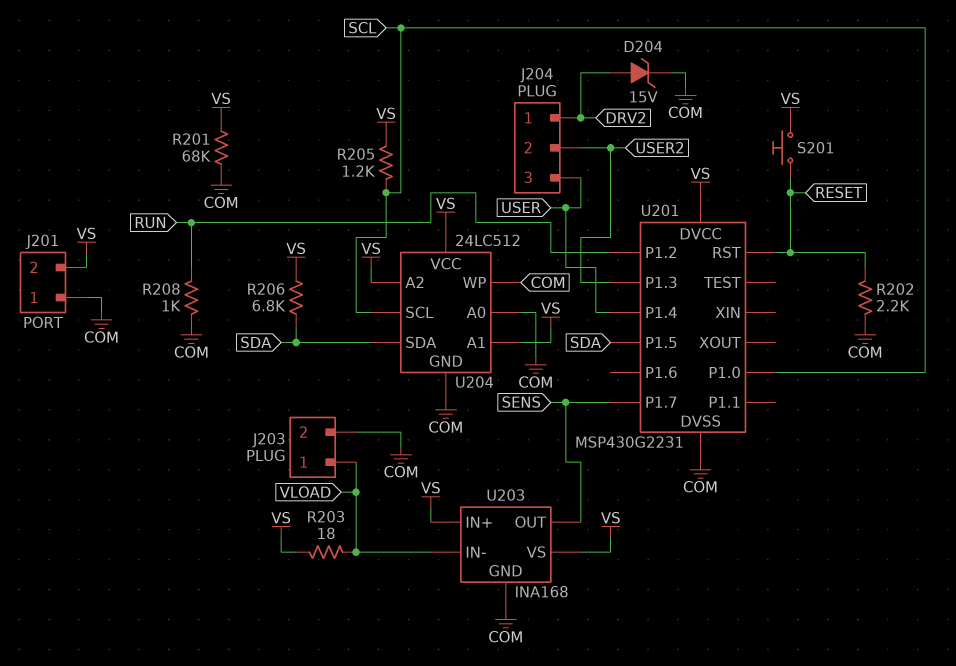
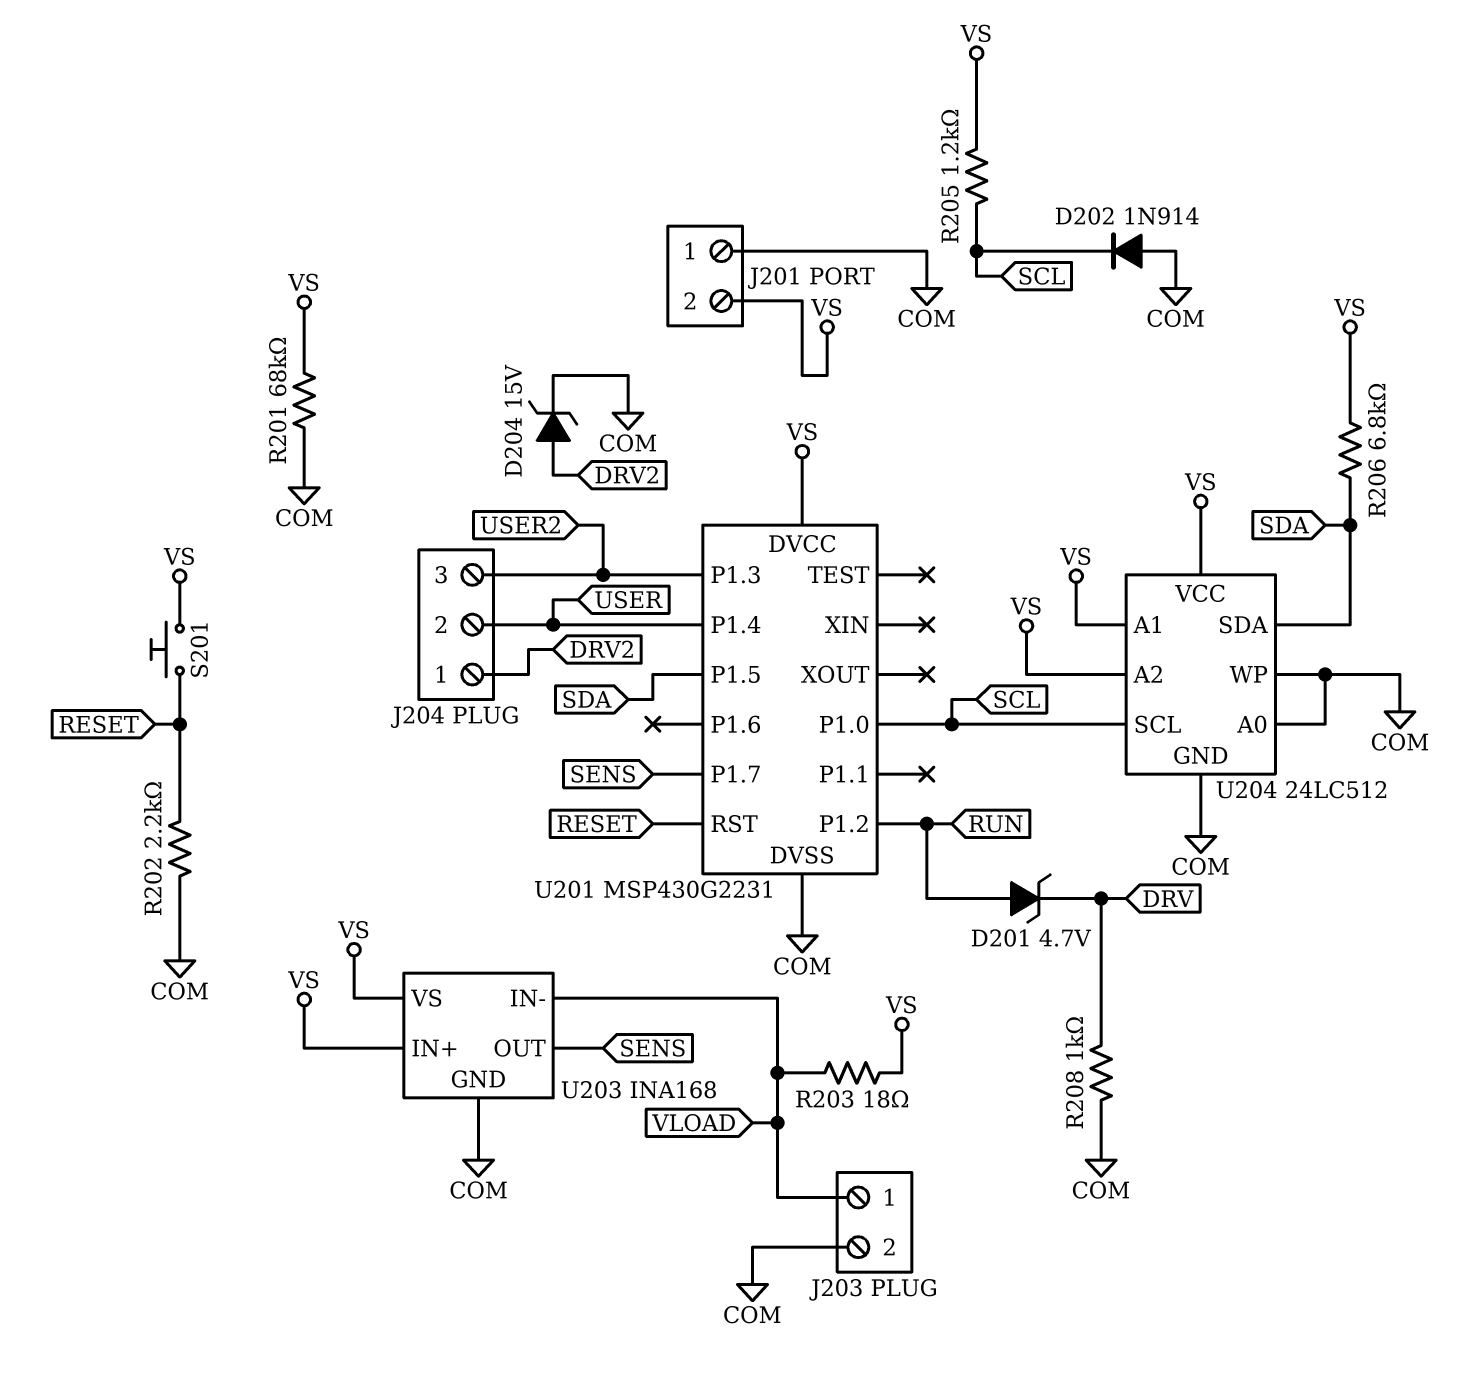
D201: none -> zener 4.7V (A RUN, K DRV)
D202: none -> diode 1N914 (A COM, K SCL)
J204 pin 2: USER2 -> USER
J204 pin 3: USER -> USER2
R208: 1k (COM, RUN) -> 1k (COM, DRV)

